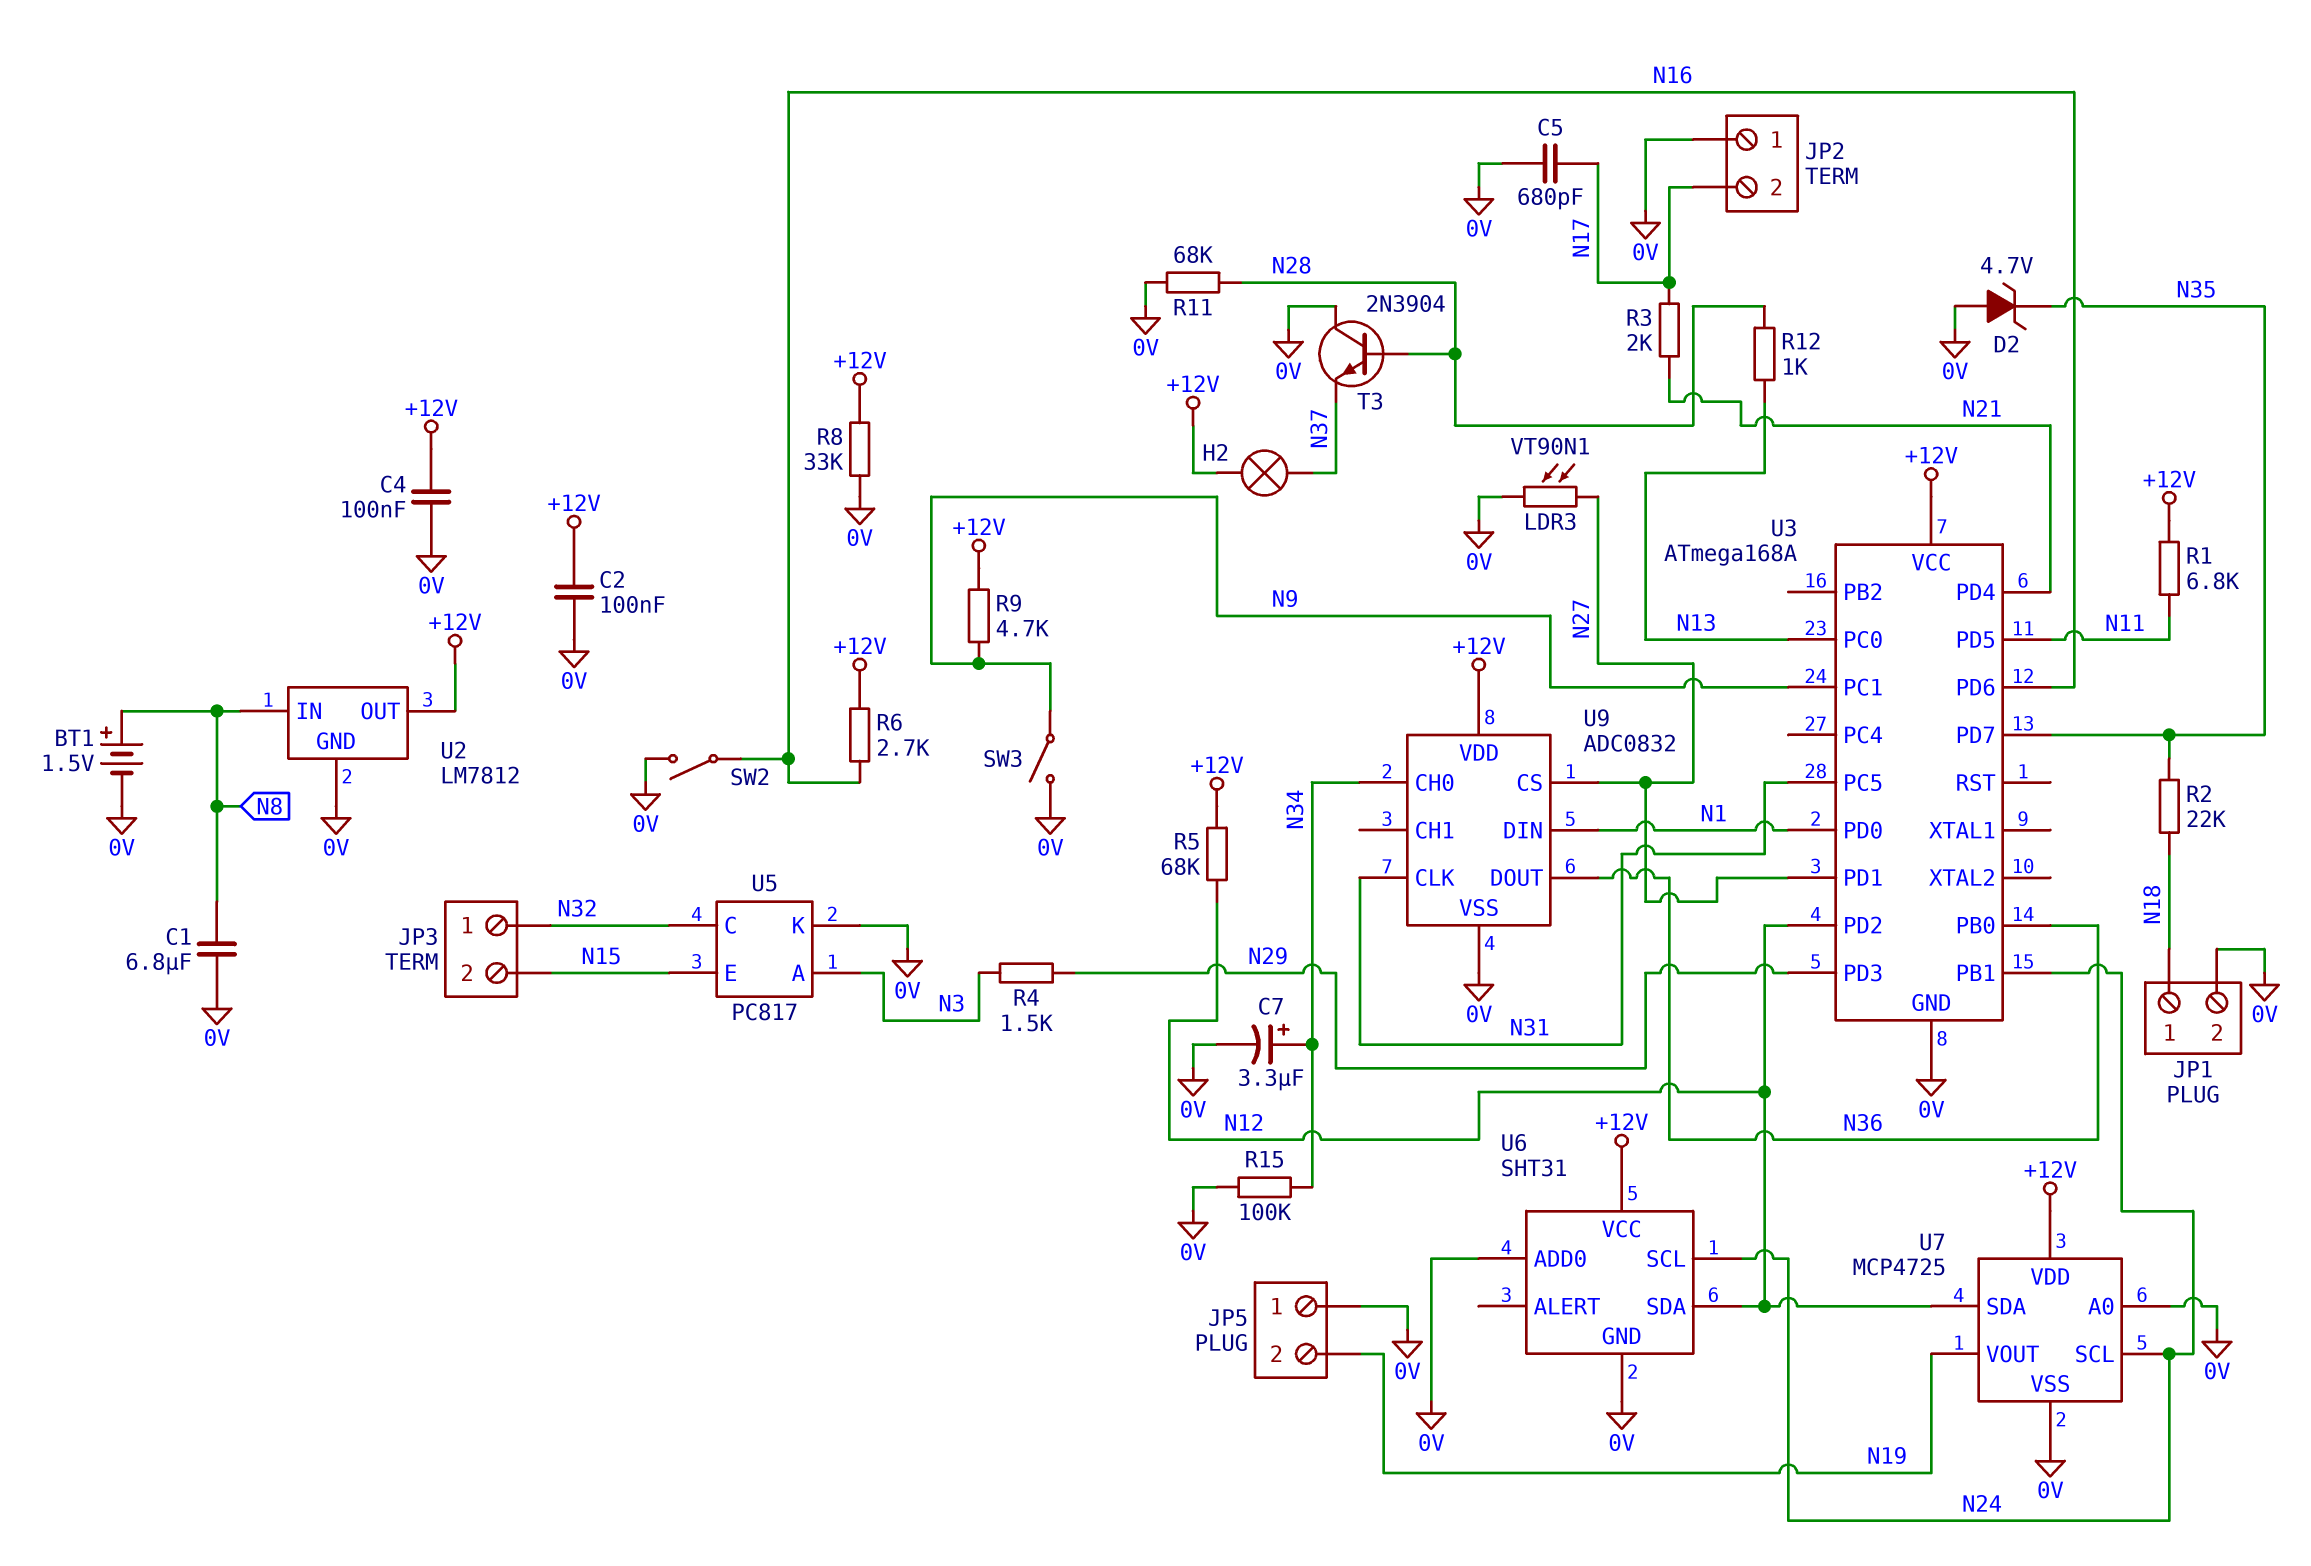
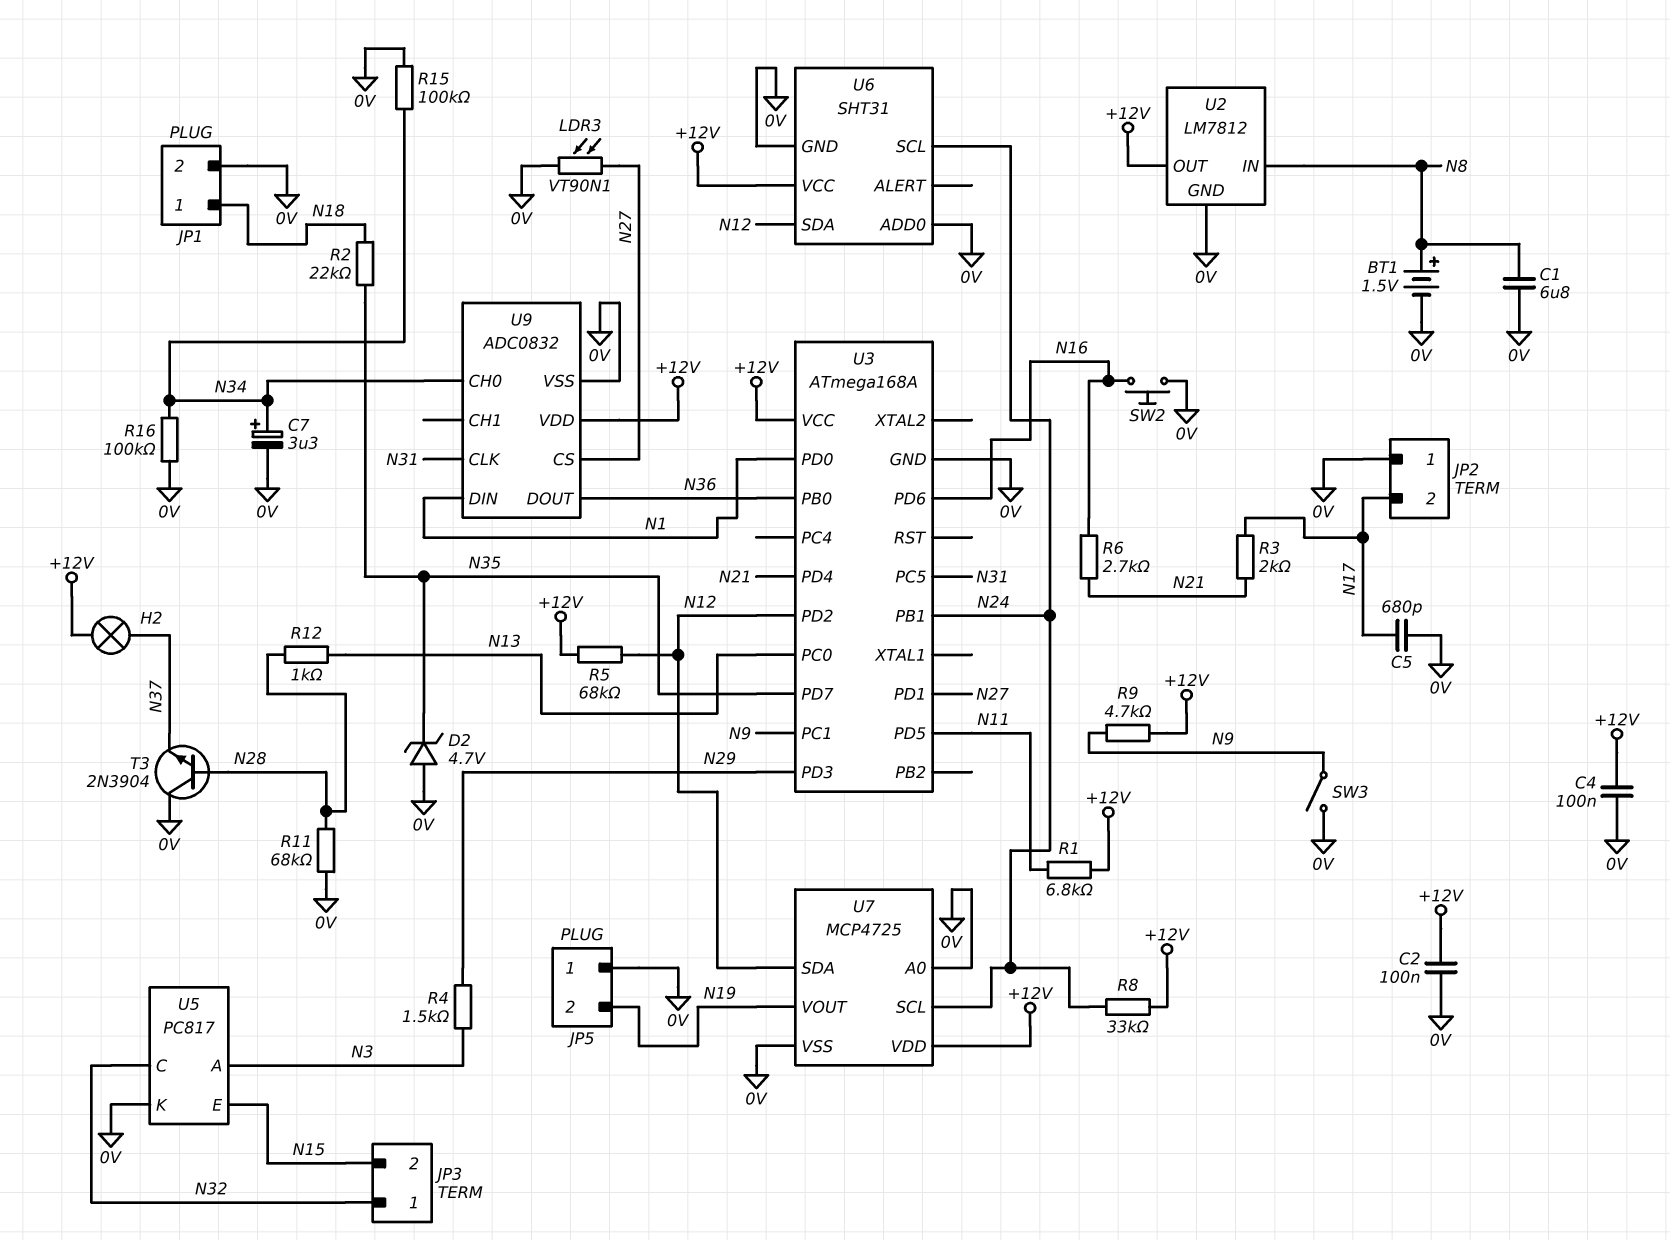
R6: 2.7k (+12V, N16) -> 2.7k (N16, N21)
R8: 33k (+12V, 0V) -> 33k (+12V, N24)
R16: none -> 100k (0V, N34)
SW2: switch (0V, N16) -> button (0V, N16)

